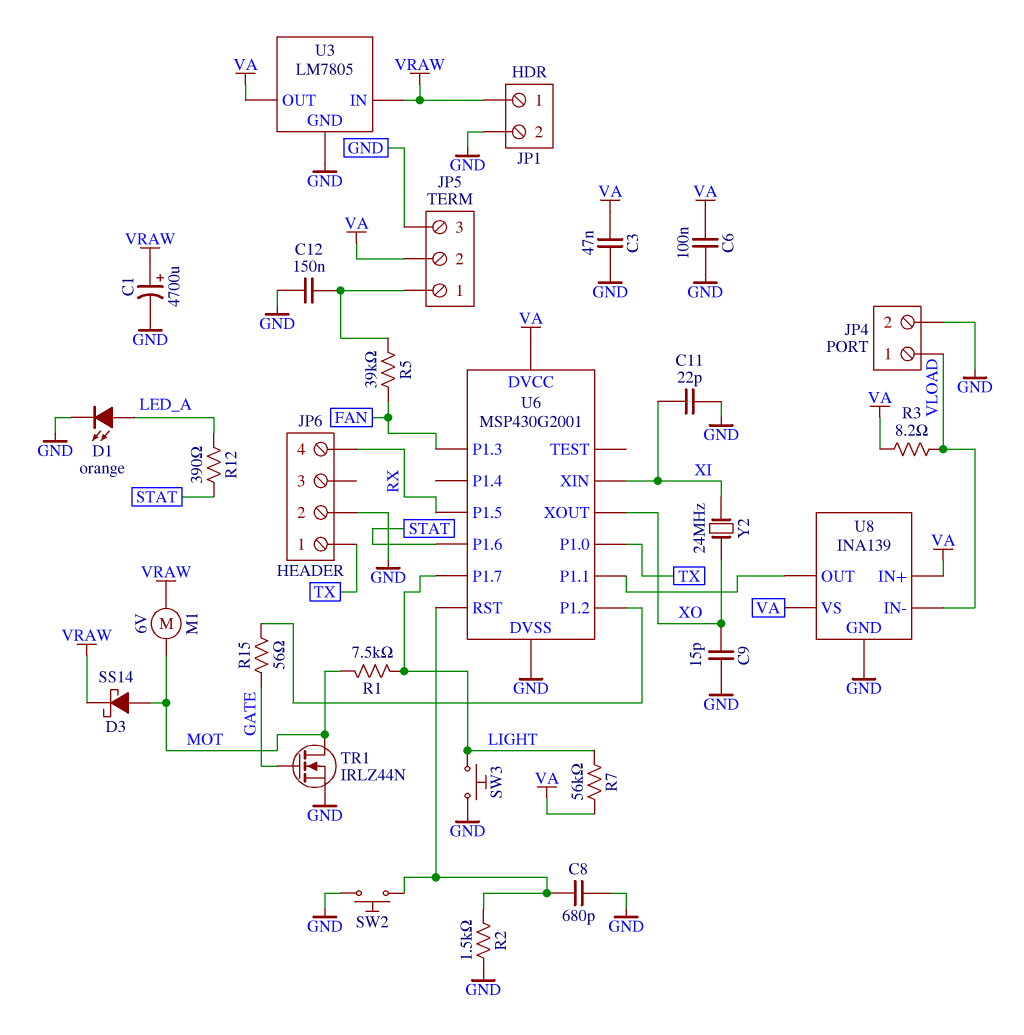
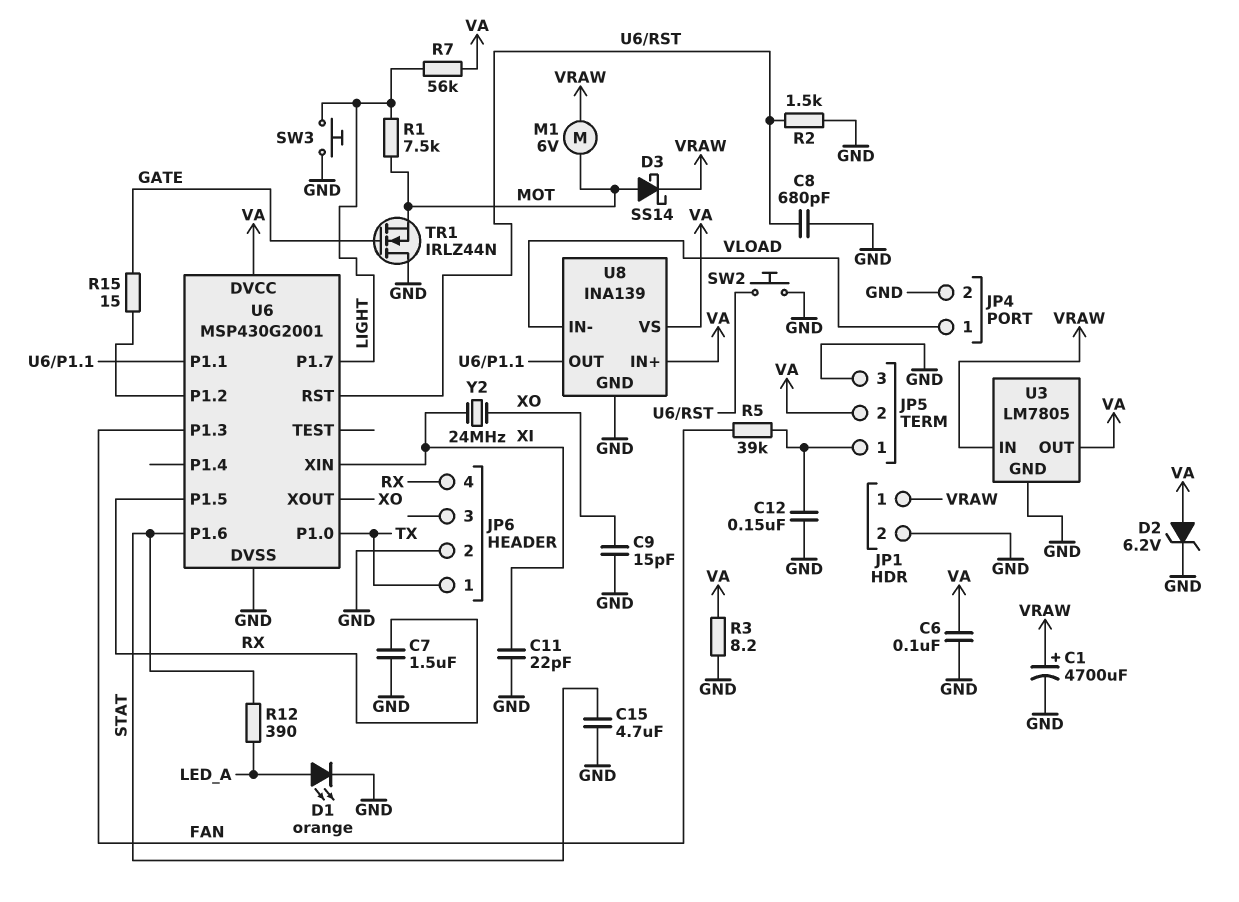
C3: 47nF (GND, VA) -> none
C7: none -> 1.5uF (GND, RX)
C15: none -> 4.7uF (GND, STAT)
D2: none -> zener 6.2V (A VA, K GND)
R3: 8.2 (VA, VLOAD) -> 8.2 (GND, VA)
R15: 56 (GATE, U6/P1.2) -> 15 (GATE, U6/P1.2)
TR1: NMOS IRLZ44N (G GATE, D MOT, S GND) -> NMOS IRLZ44N (G GATE, D GND, S MOT)

